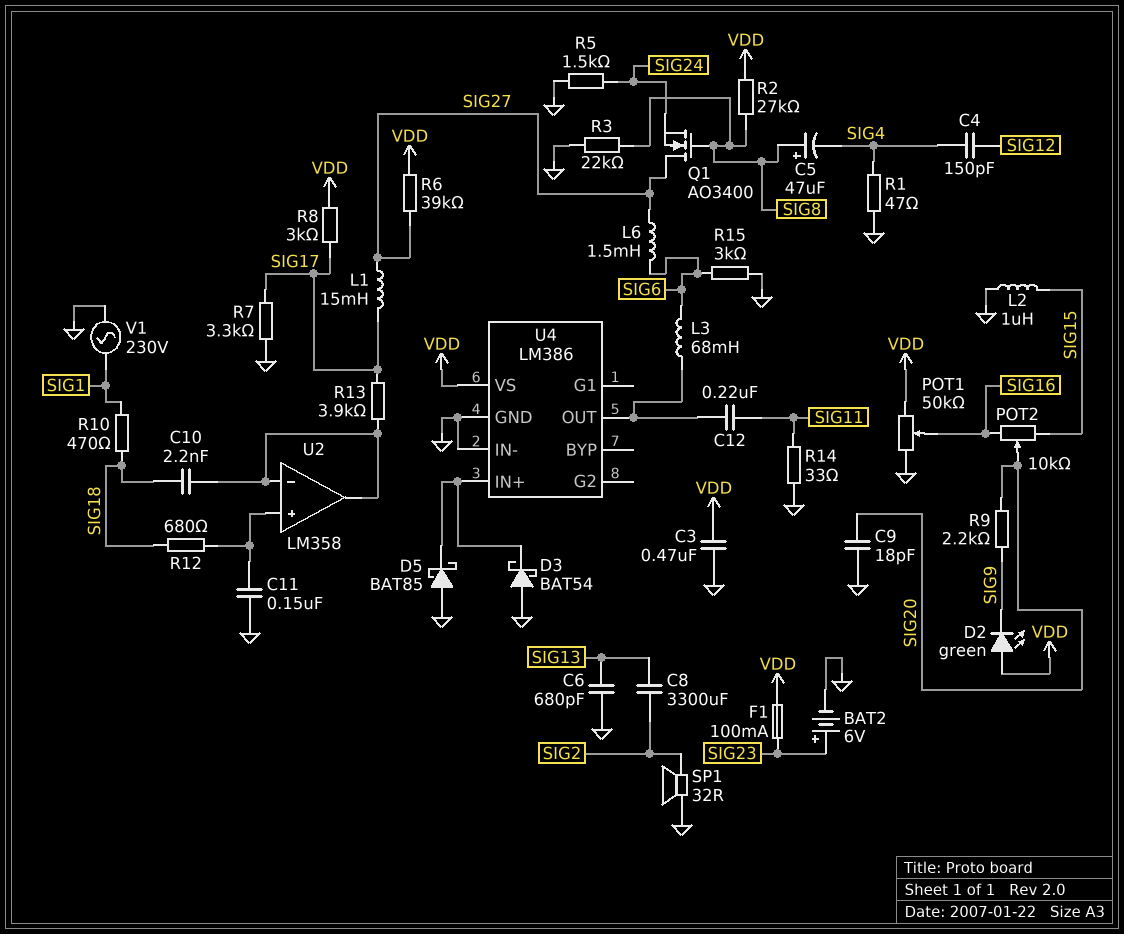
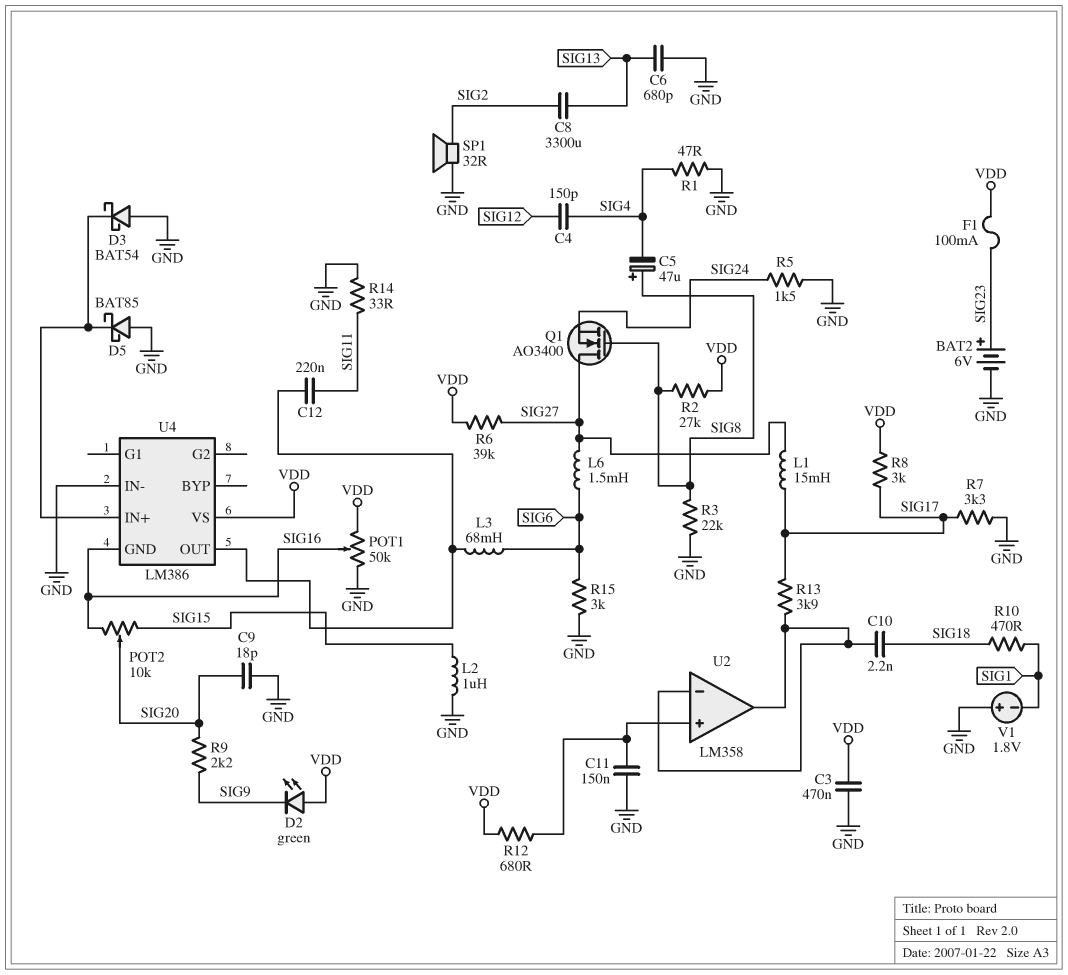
R12: 680 (SIG18, U2/in+) -> 680 (U2/in+, VDD)
U4 pin GND: GND -> SIG16
V1: AC 230V (GND, SIG1) -> 1.8V (plus GND, minus SIG1)

